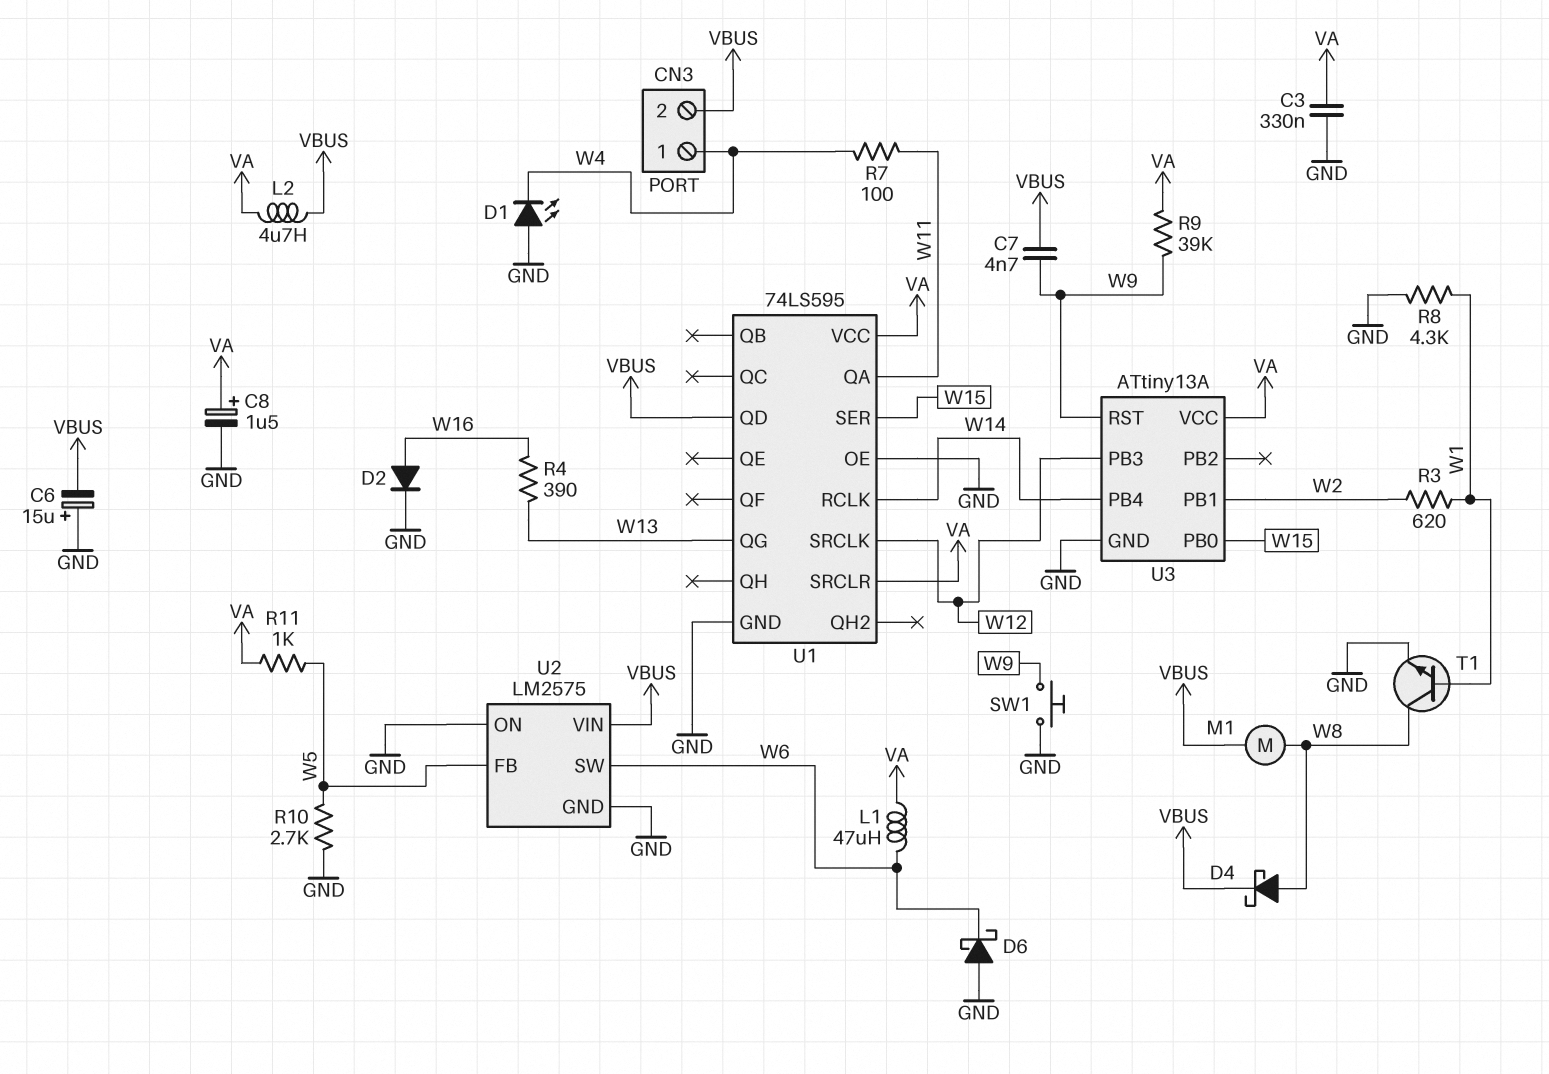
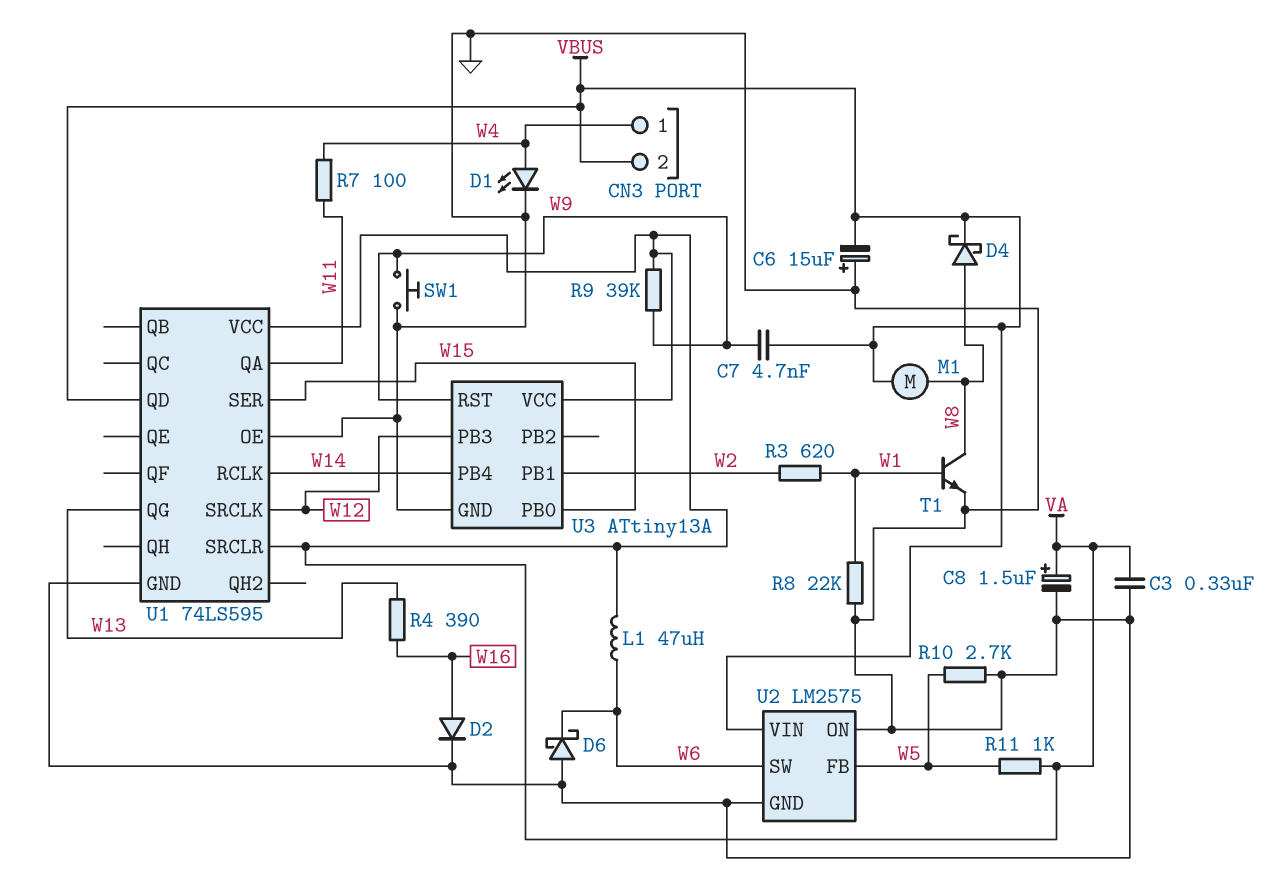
D1: LED (A GND, K W4) -> LED (A W4, K GND)
L2: 4.7uH (VA, VBUS) -> none
R8: 4.3k (GND, W1) -> 22k (GND, W1)

